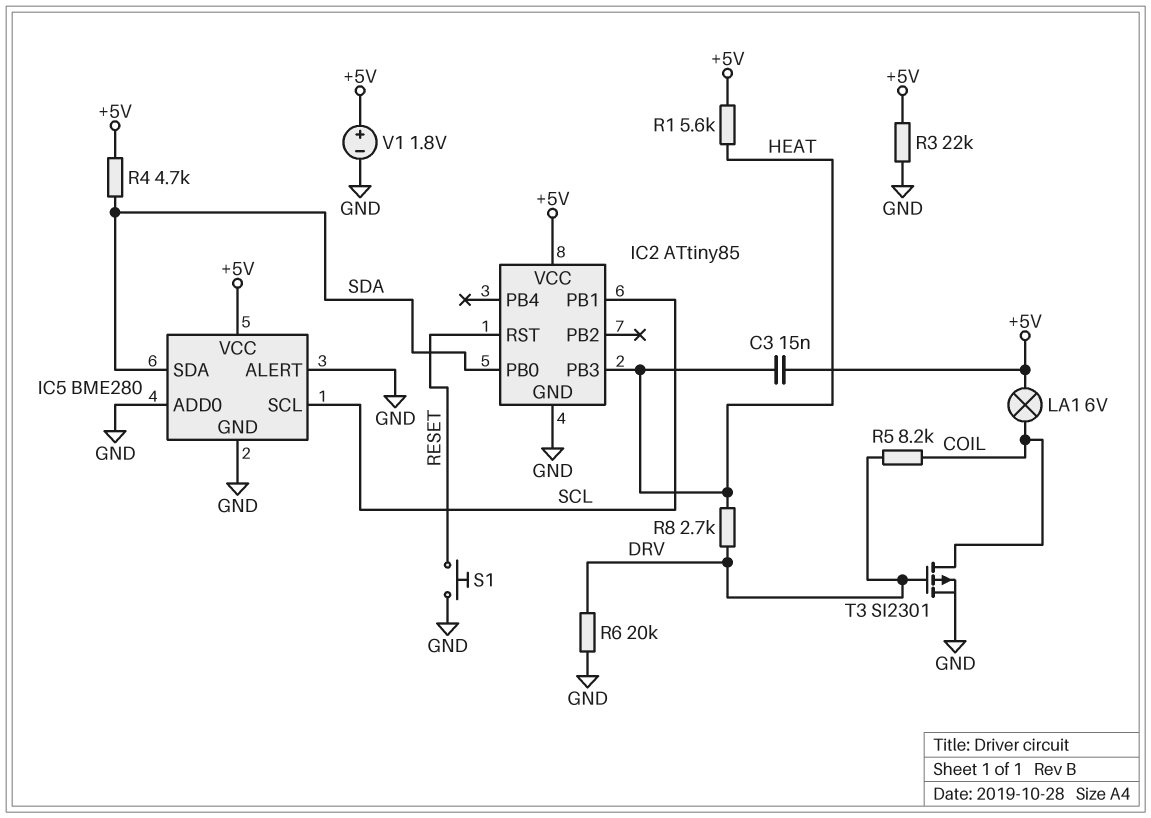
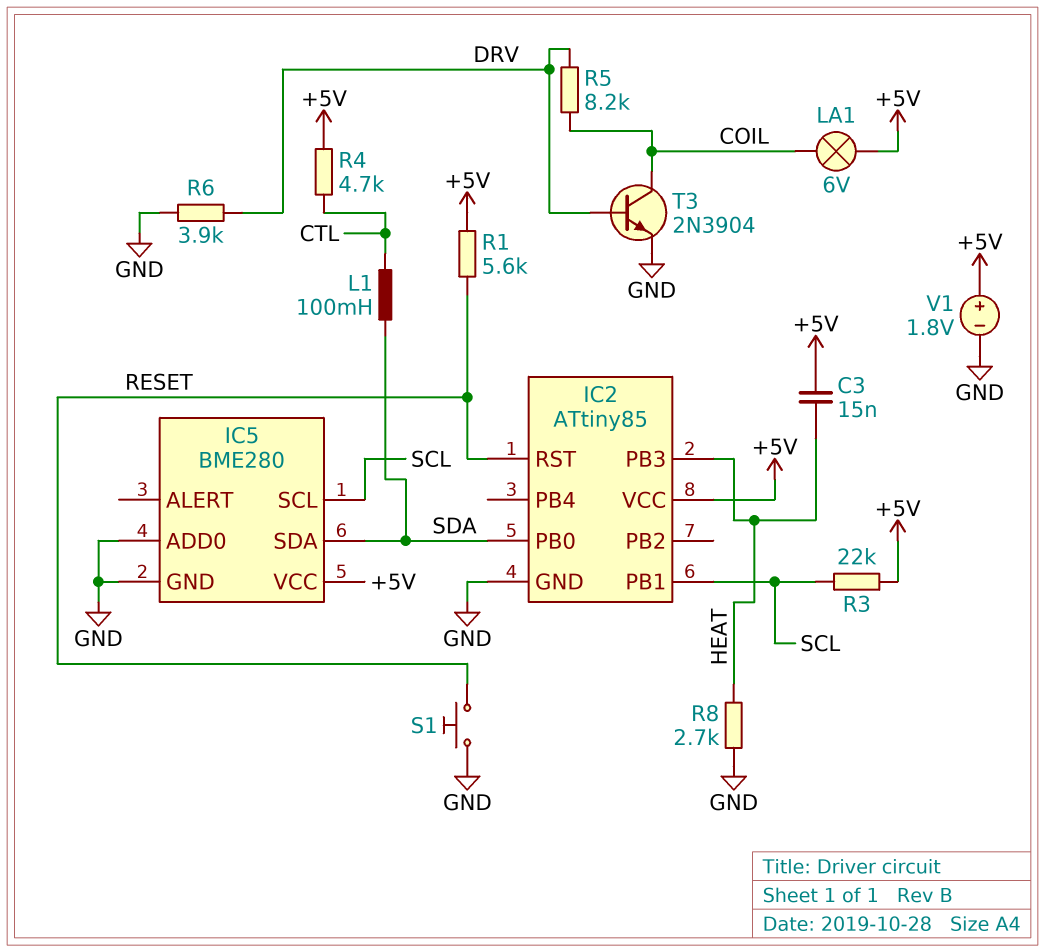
IC5 pin ALERT: GND -> none
L1: none -> 100mH (CTL, SDA)
R1: 5.6k (+5V, HEAT) -> 5.6k (+5V, RESET)
R3: 22k (+5V, GND) -> 22k (+5V, SCL)
R4: 4.7k (+5V, SDA) -> 4.7k (+5V, CTL)
R6: 20k (DRV, GND) -> 3.9k (DRV, GND)
R8: 2.7k (DRV, HEAT) -> 2.7k (GND, HEAT)
T3: PMOS SI2301 (G DRV, D COIL, S GND) -> NPN 2N3904 (B DRV, C COIL, E GND)

